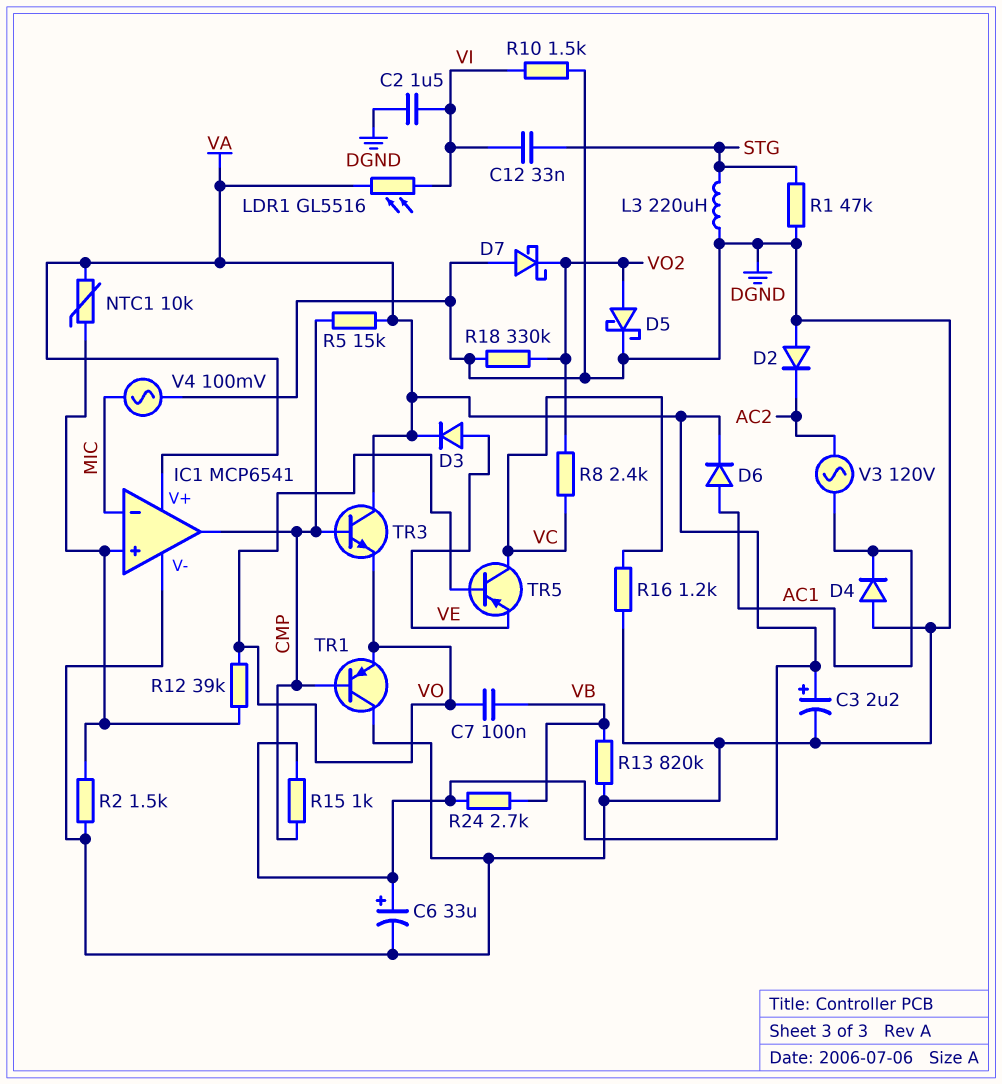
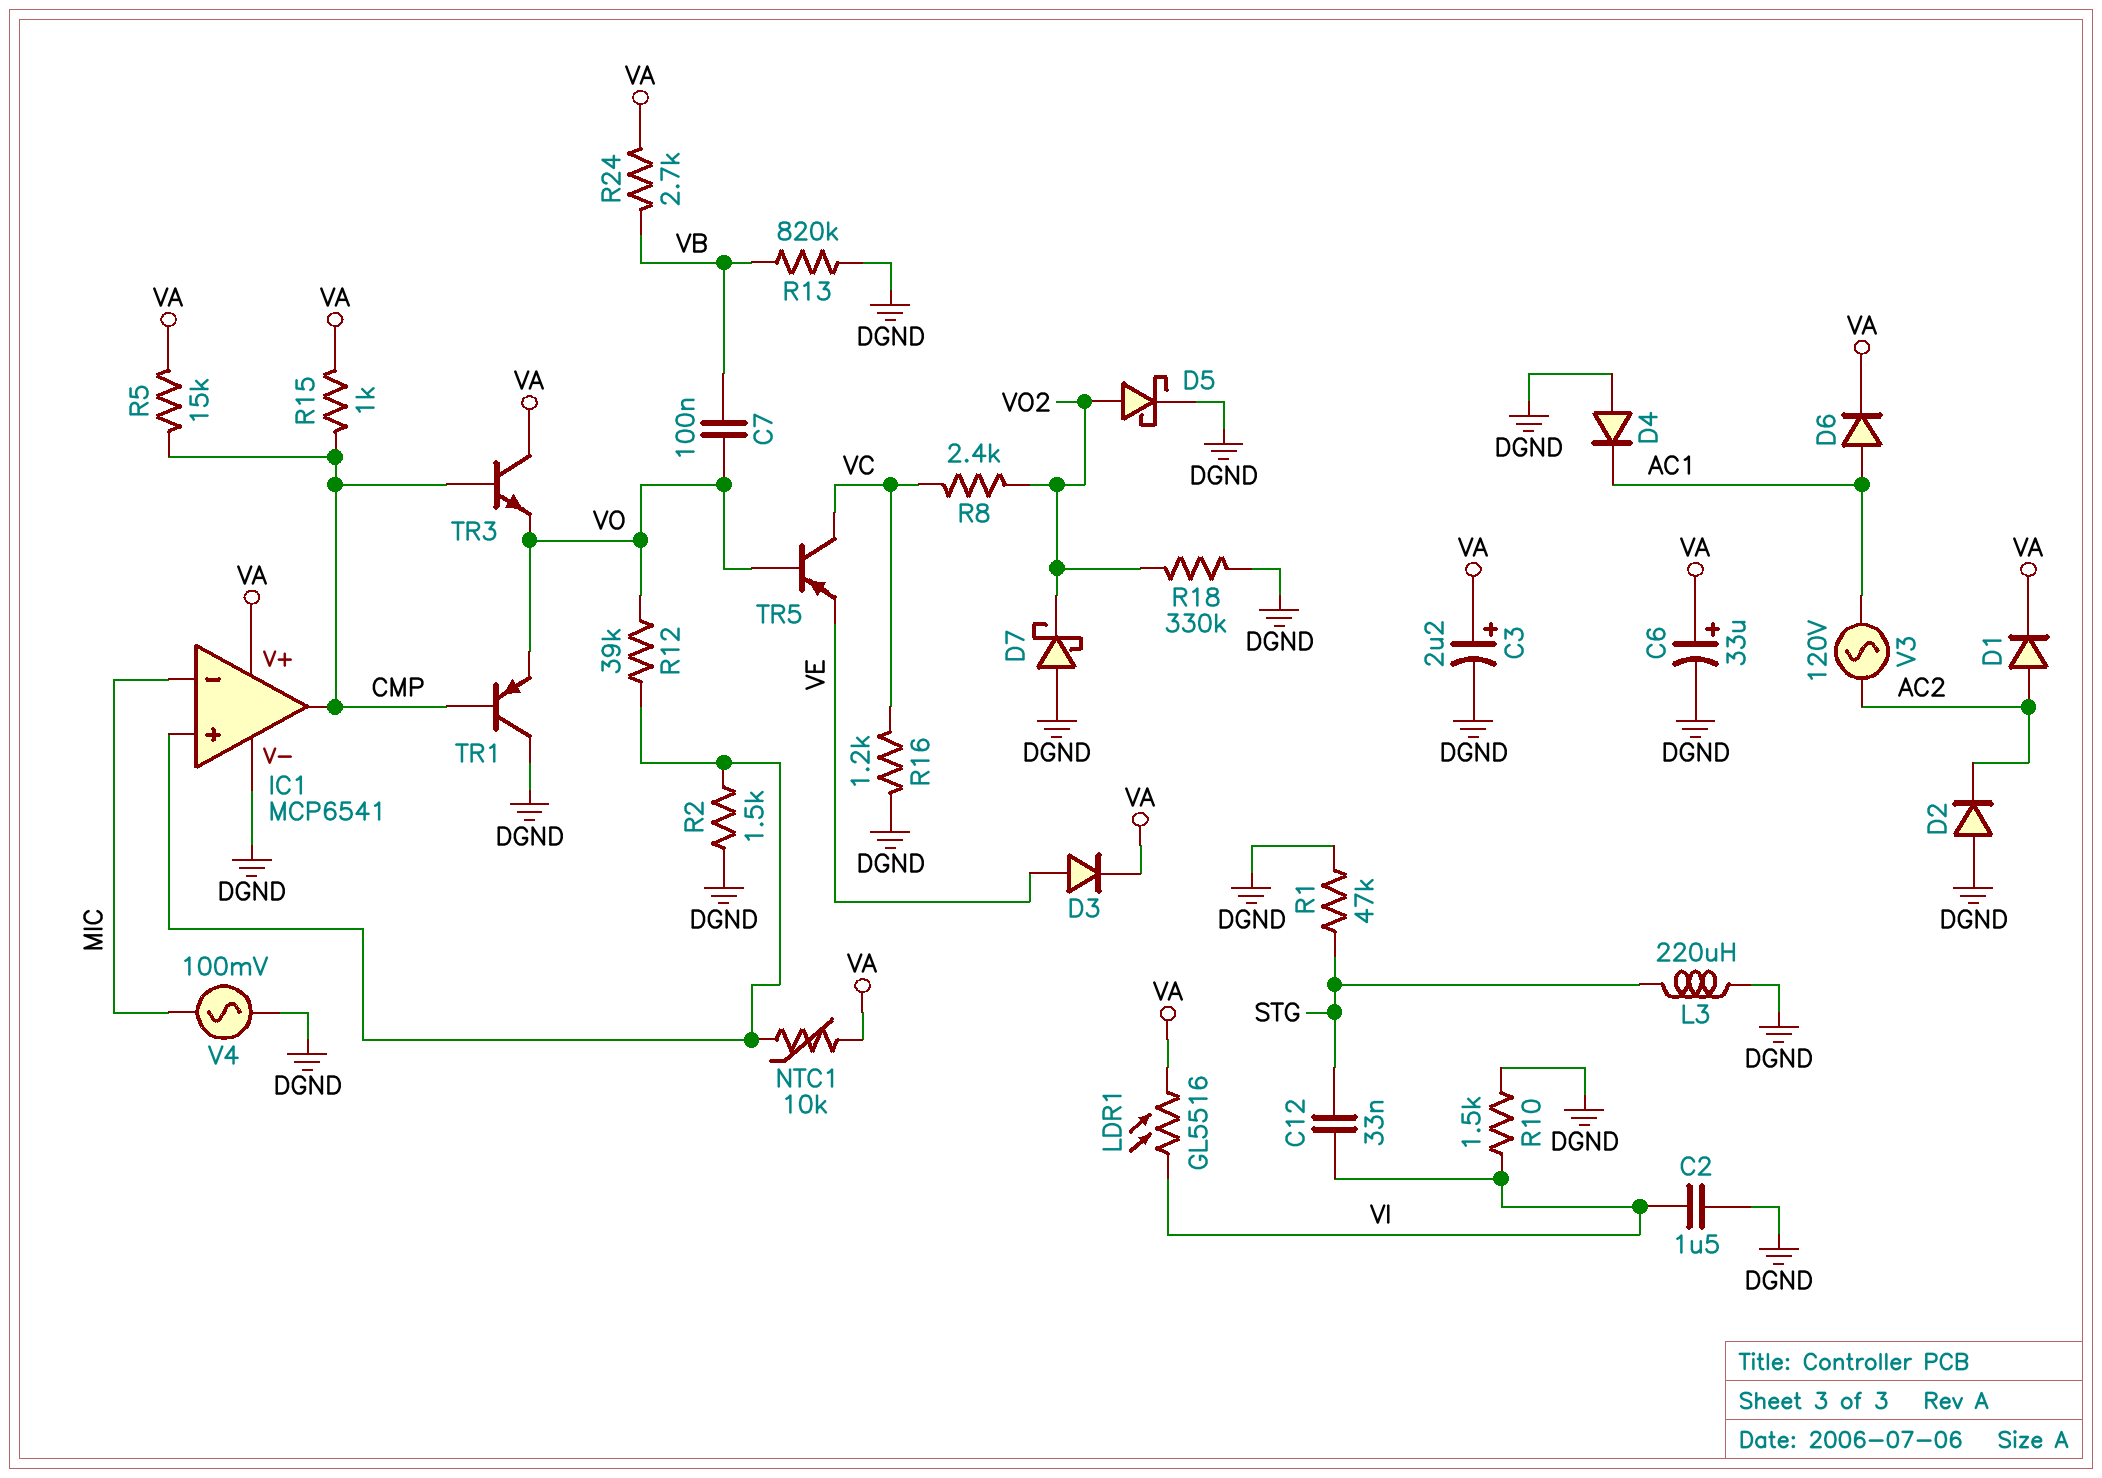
D1: none -> diode (A AC2, K VA)

